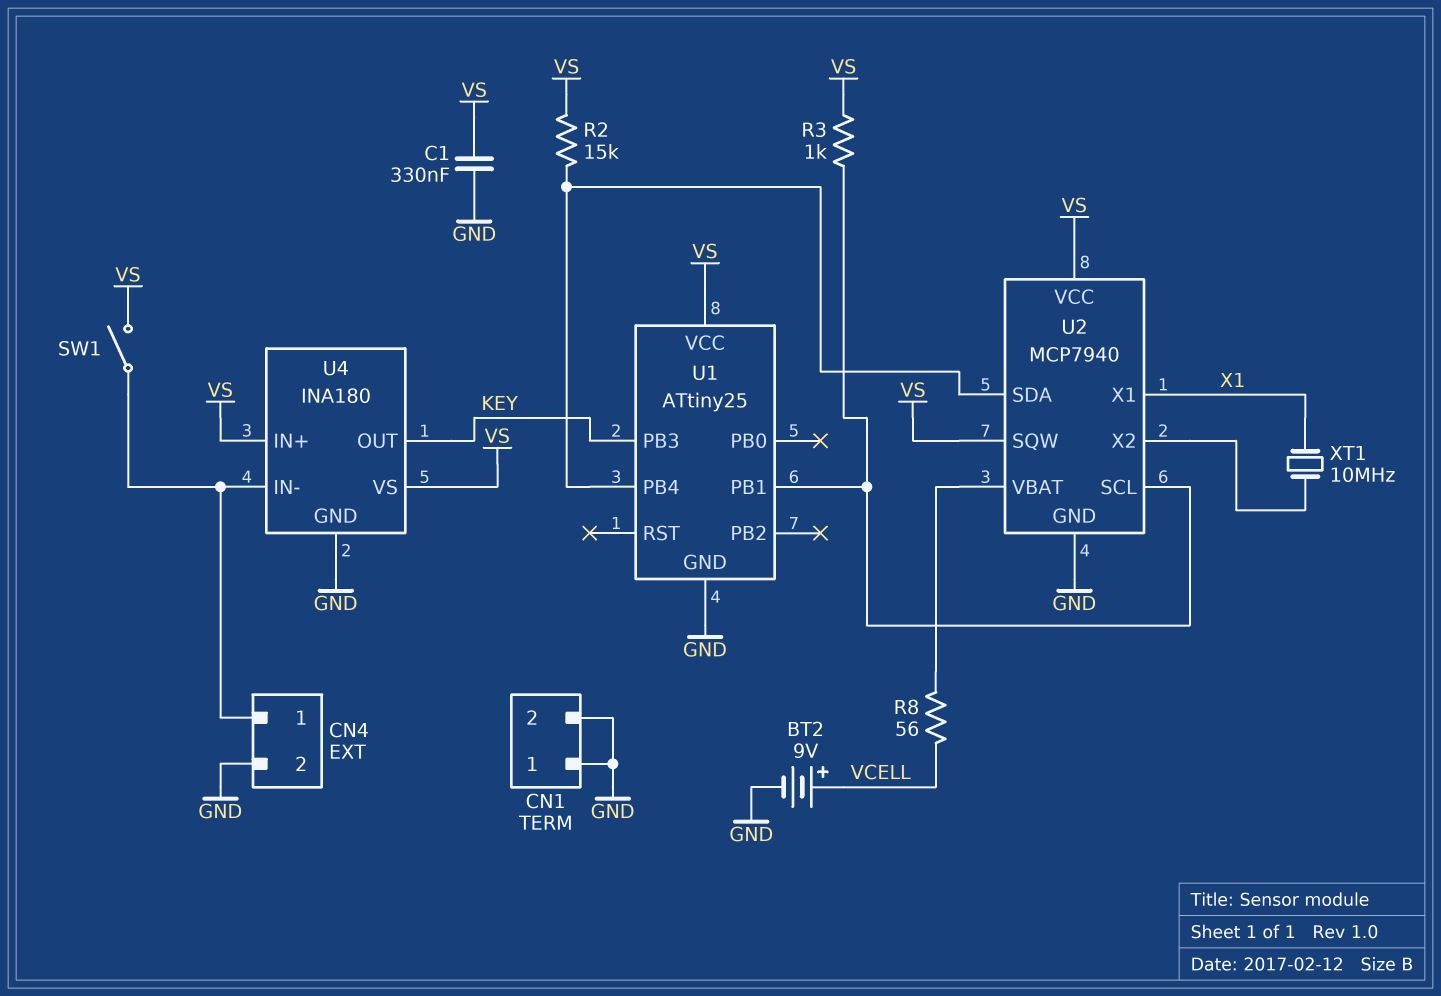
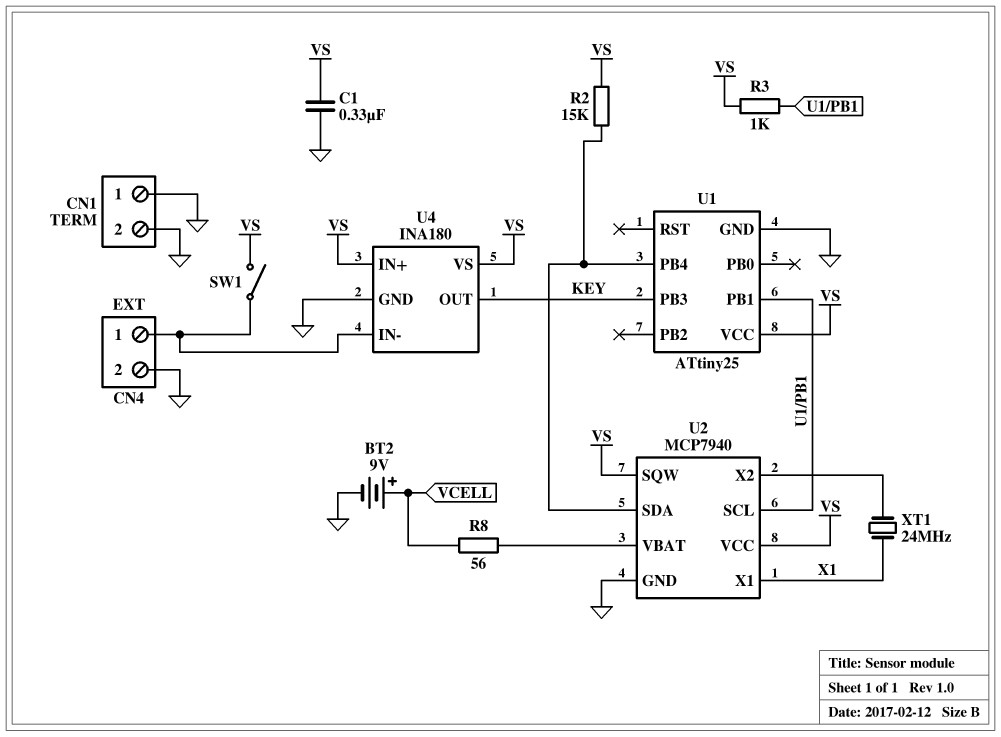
XT1: 10MHz (U2/X2, X1) -> 24MHz (U2/X2, X1)

